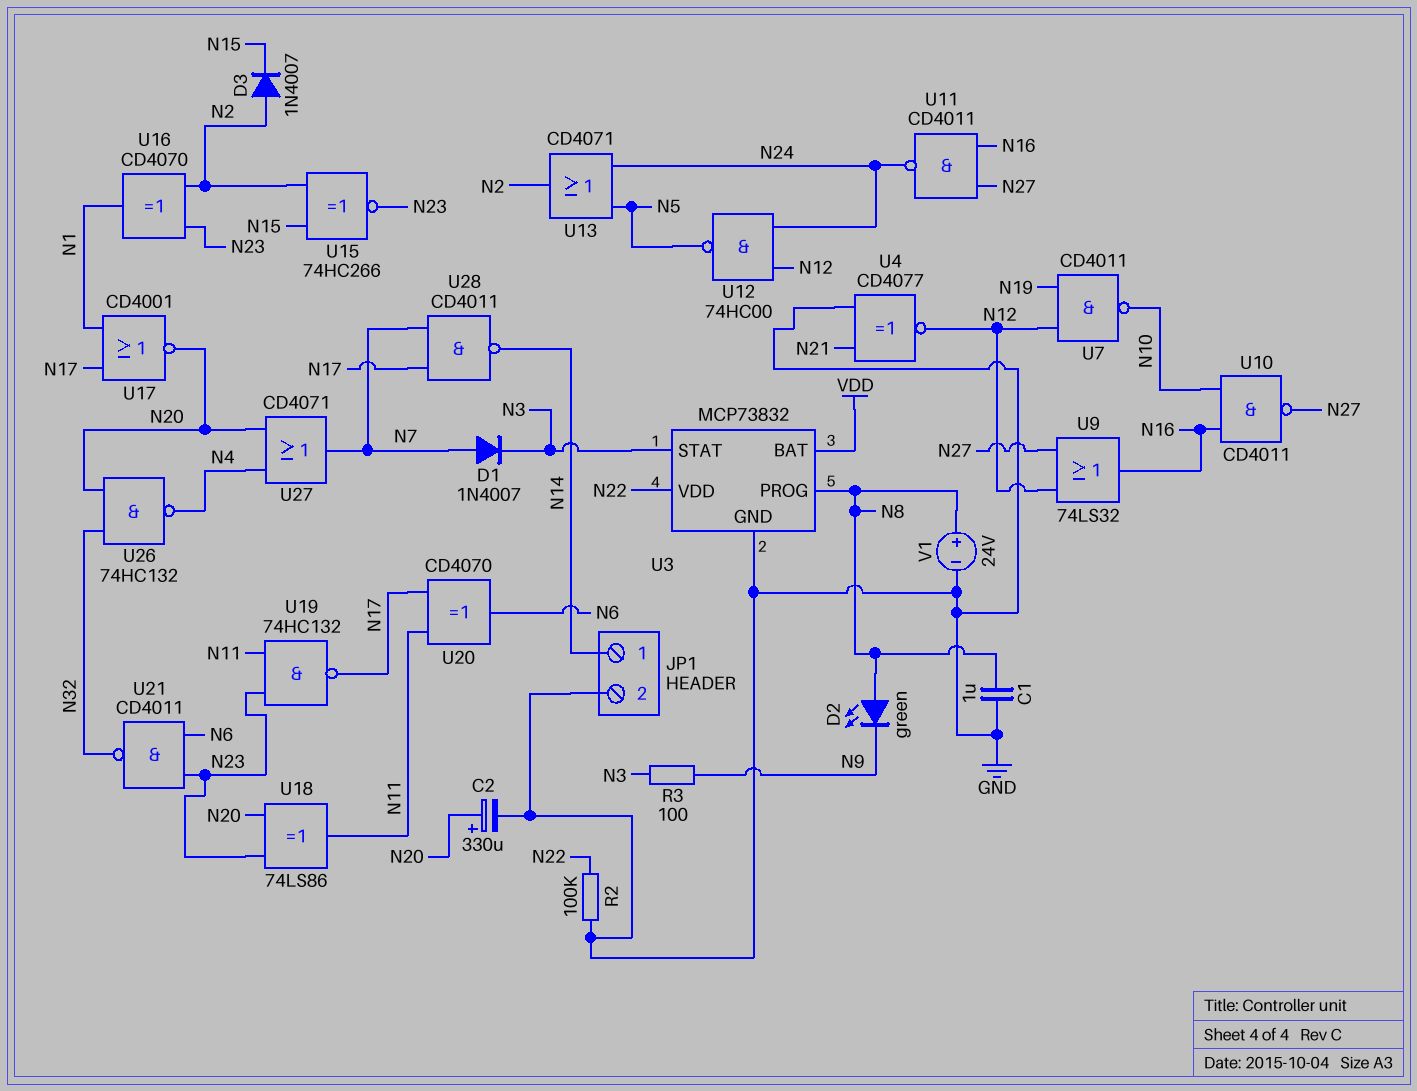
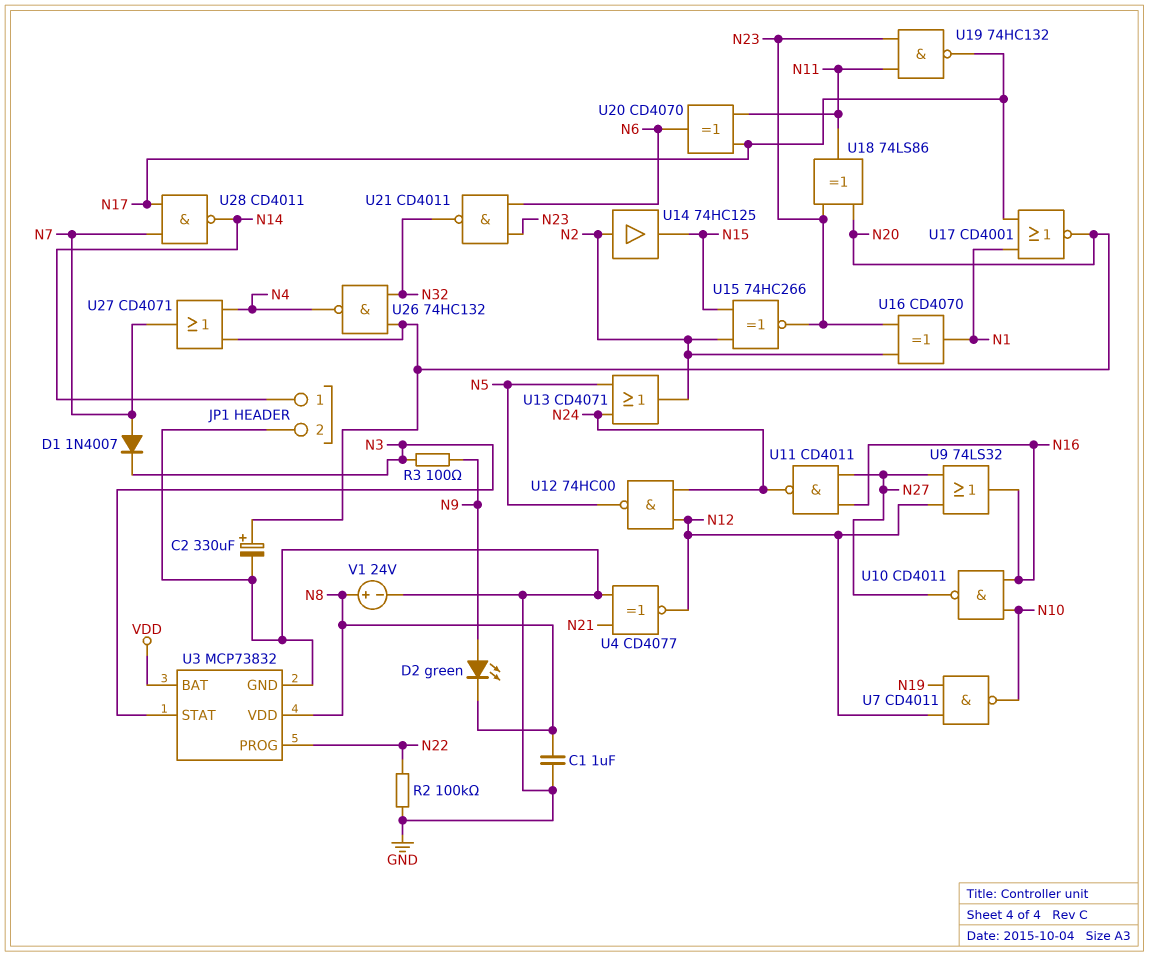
D2: LED green (A N8, K N9) -> LED green (A N9, K N8)
D3: diode 1N4007 (A N2, K N15) -> none
U3 pin PROG: N8 -> N22
U3 pin VDD: N22 -> N8
U14: none -> buffer 74HC125 (in N2, out N15)

